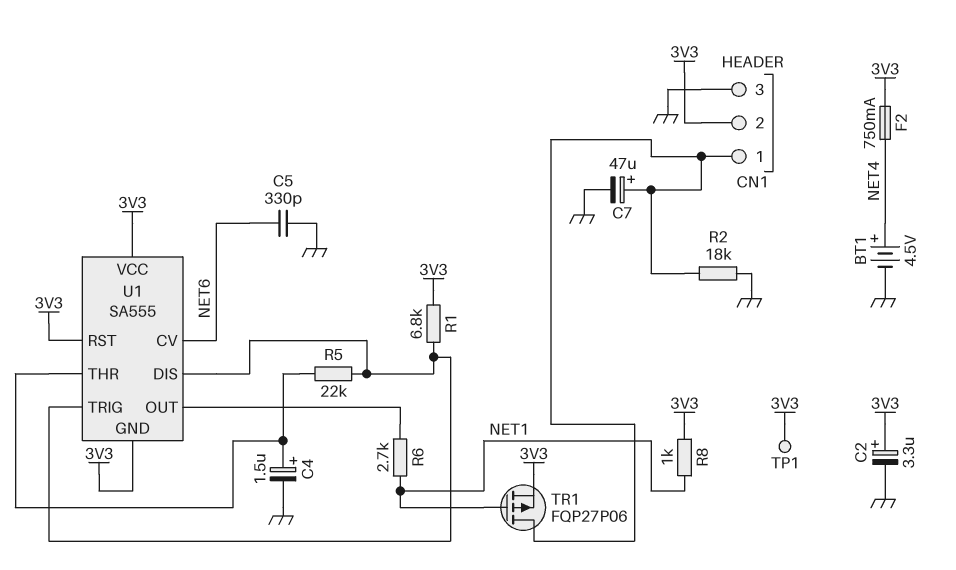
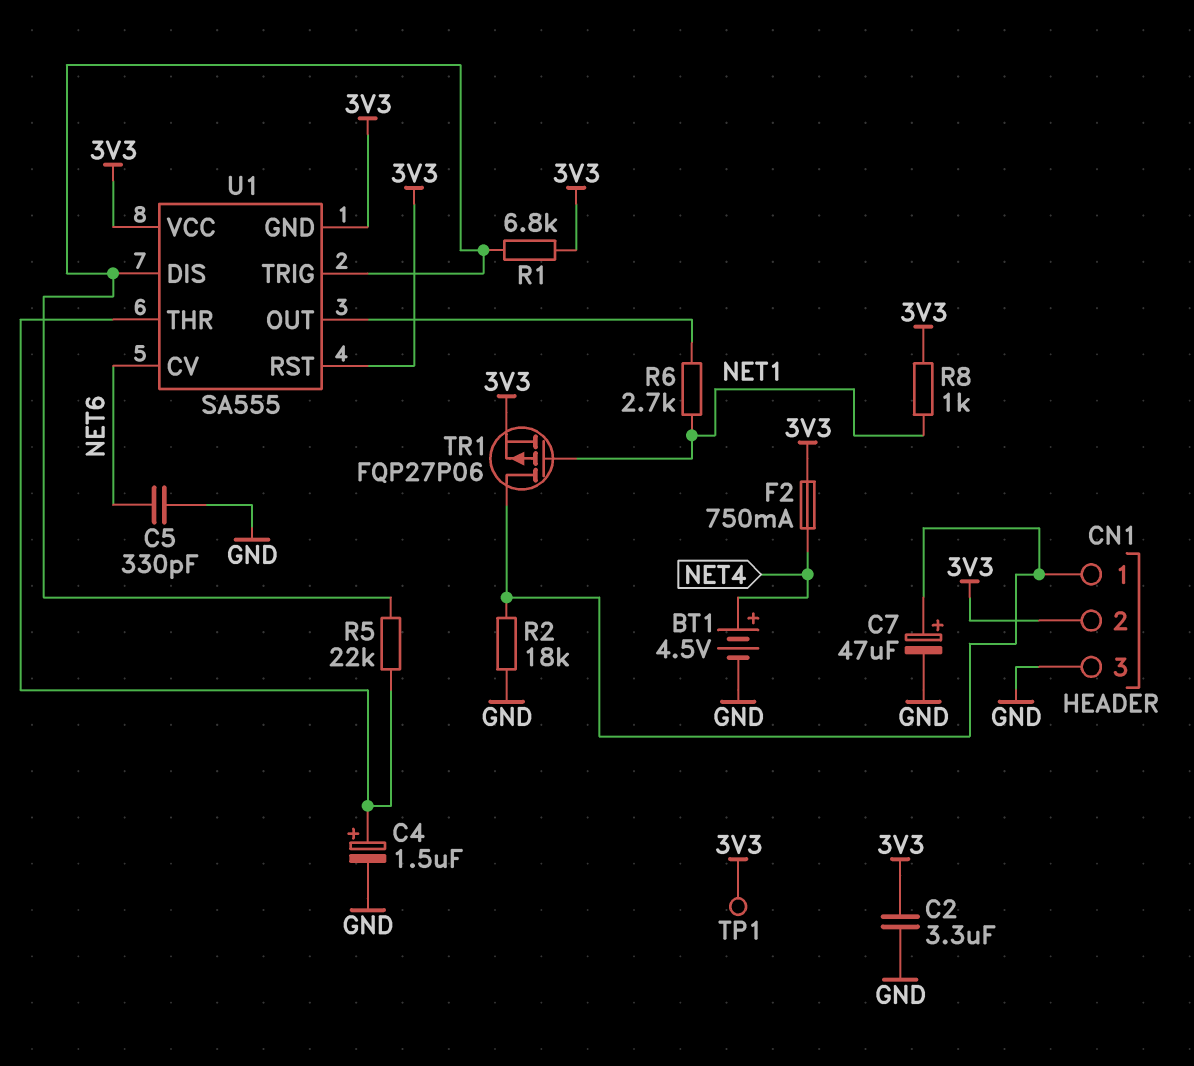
C2: 3.3uF (plus 3V3, minus GND) -> 3.3uF (3V3, GND)

